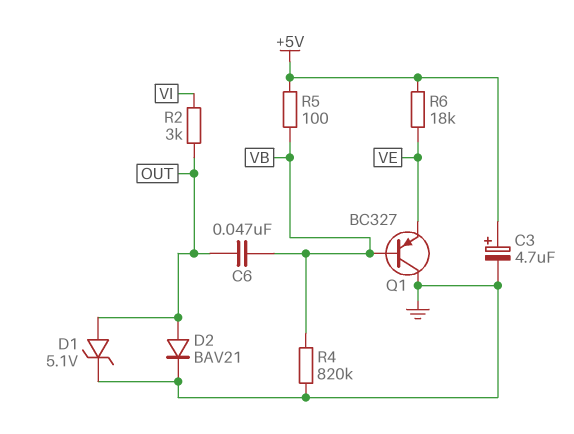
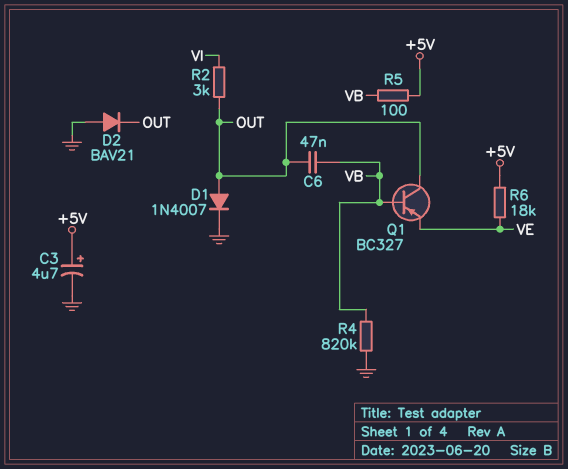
D1: zener 5.1V (A OUT, K GND) -> diode 1N4007 (A OUT, K GND)
D2: diode BAV21 (A OUT, K GND) -> diode BAV21 (A GND, K OUT)
Q1: PNP BC327 (B VB, C GND, E VE) -> PNP BC327 (B VB, C OUT, E VE)

